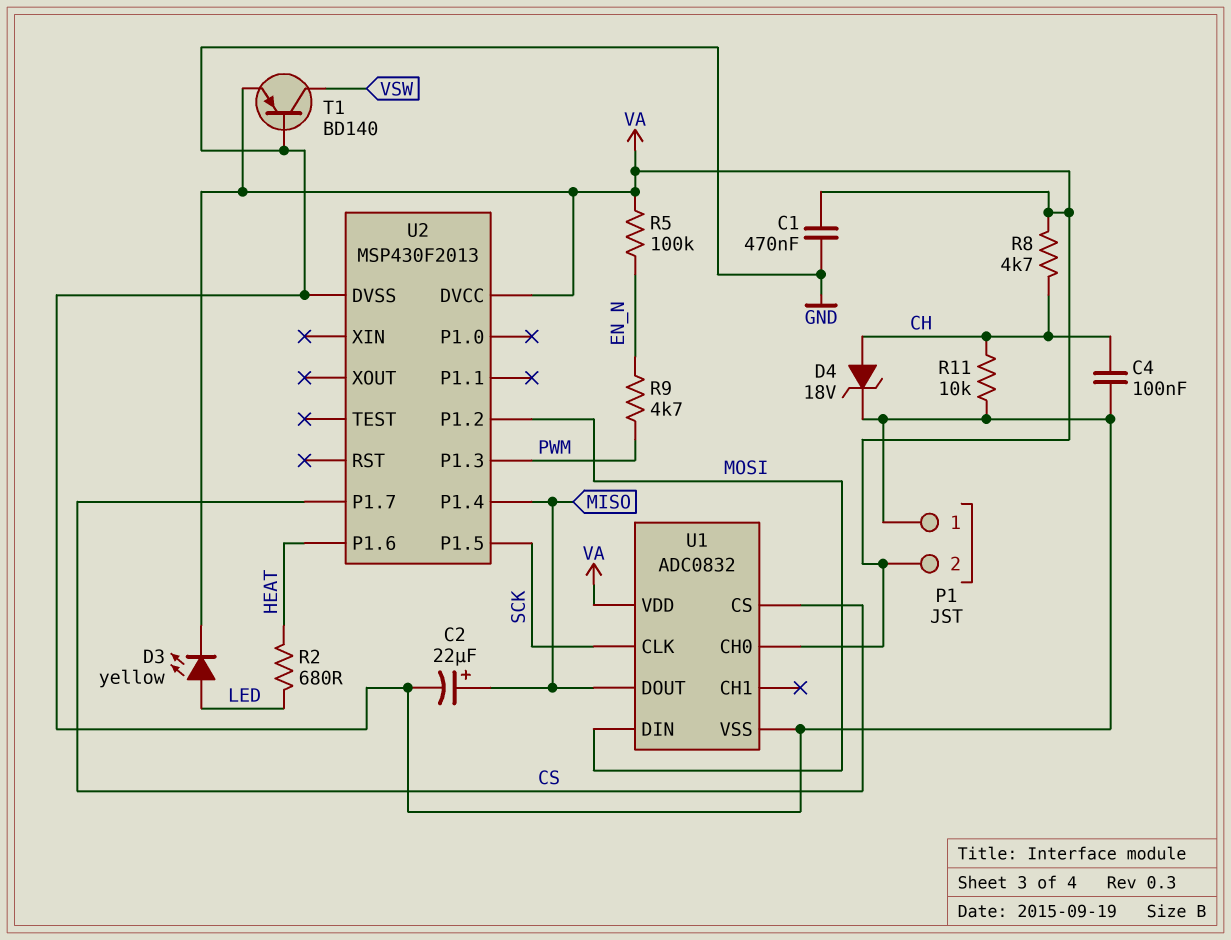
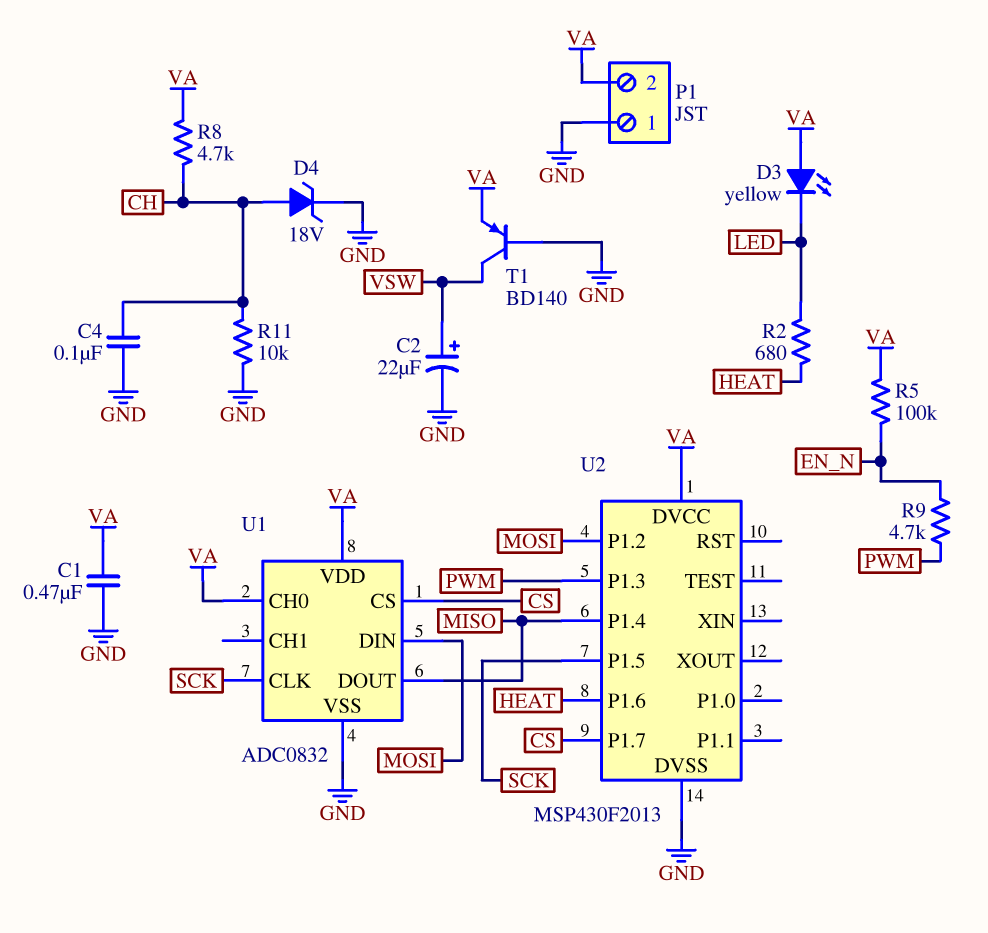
C2: 22uF (plus MISO, minus GND) -> 22uF (plus VSW, minus GND)
D3: LED yellow (A LED, K VA) -> LED yellow (A VA, K LED)

